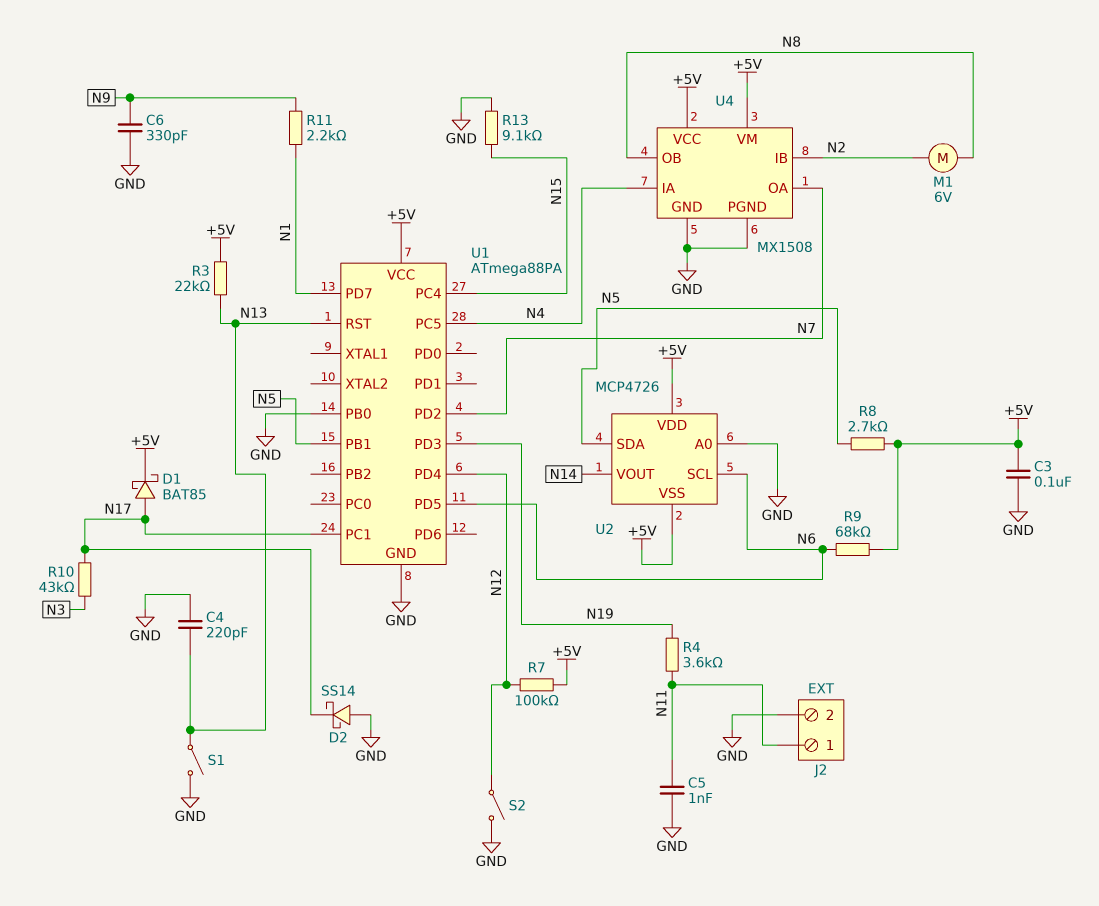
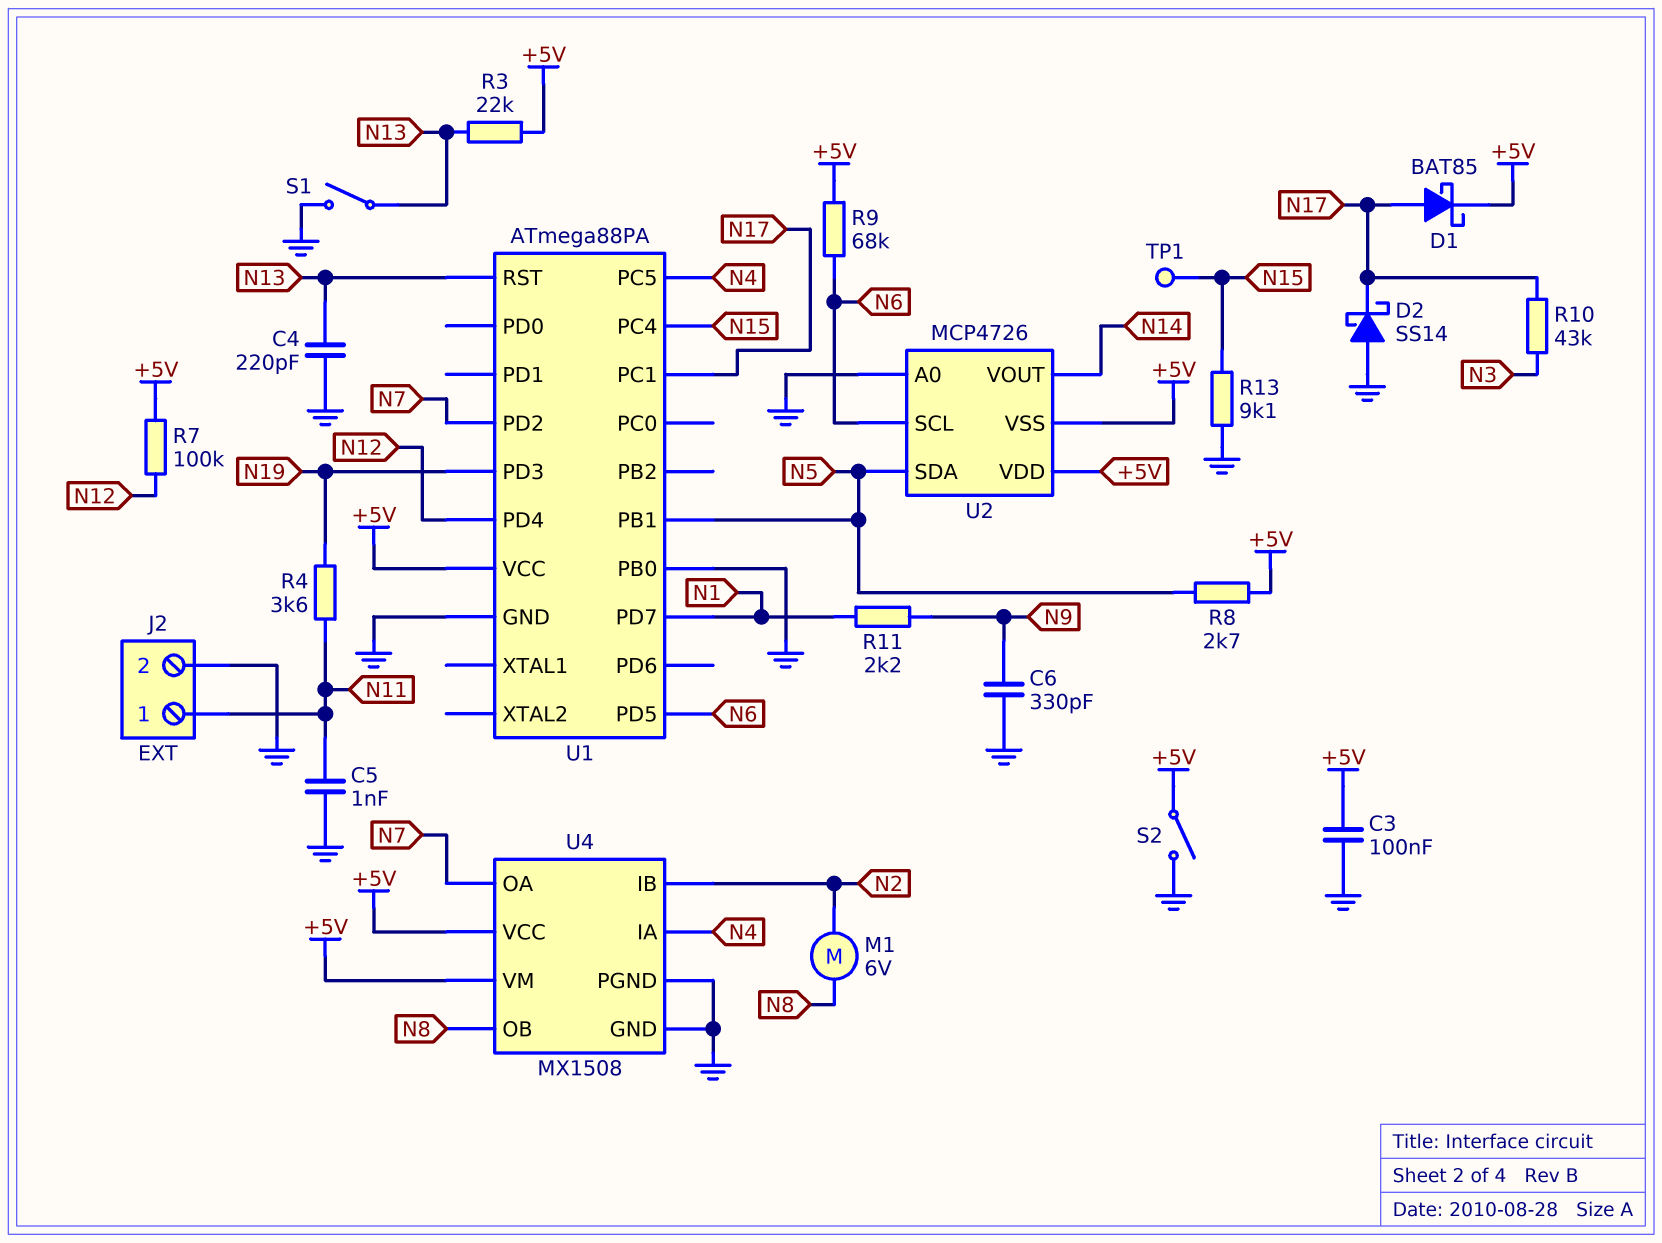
S2: switch (GND, N12) -> switch (+5V, GND)
TP1: none -> test point (N15)

